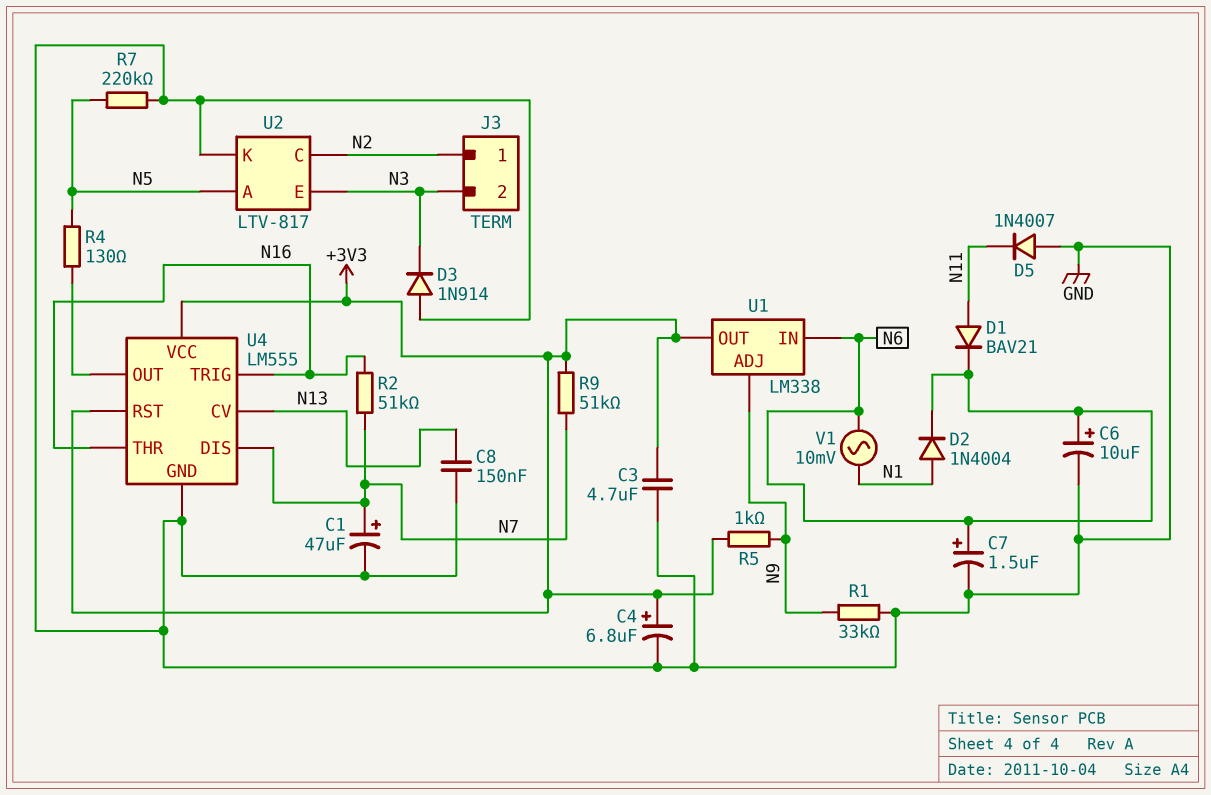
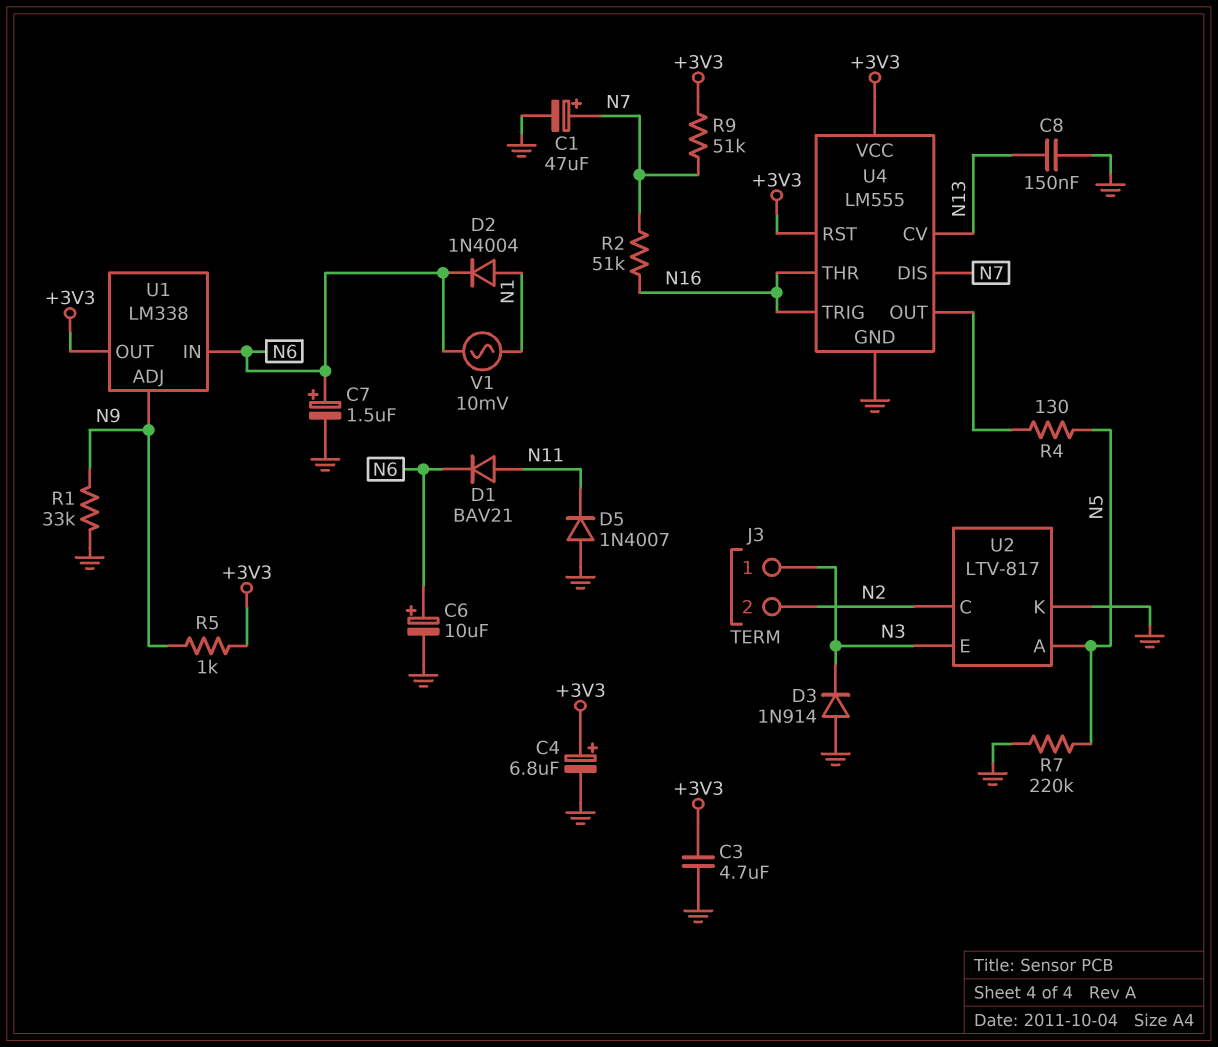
J3 pin 1: N2 -> N3
J3 pin 2: N3 -> N2

